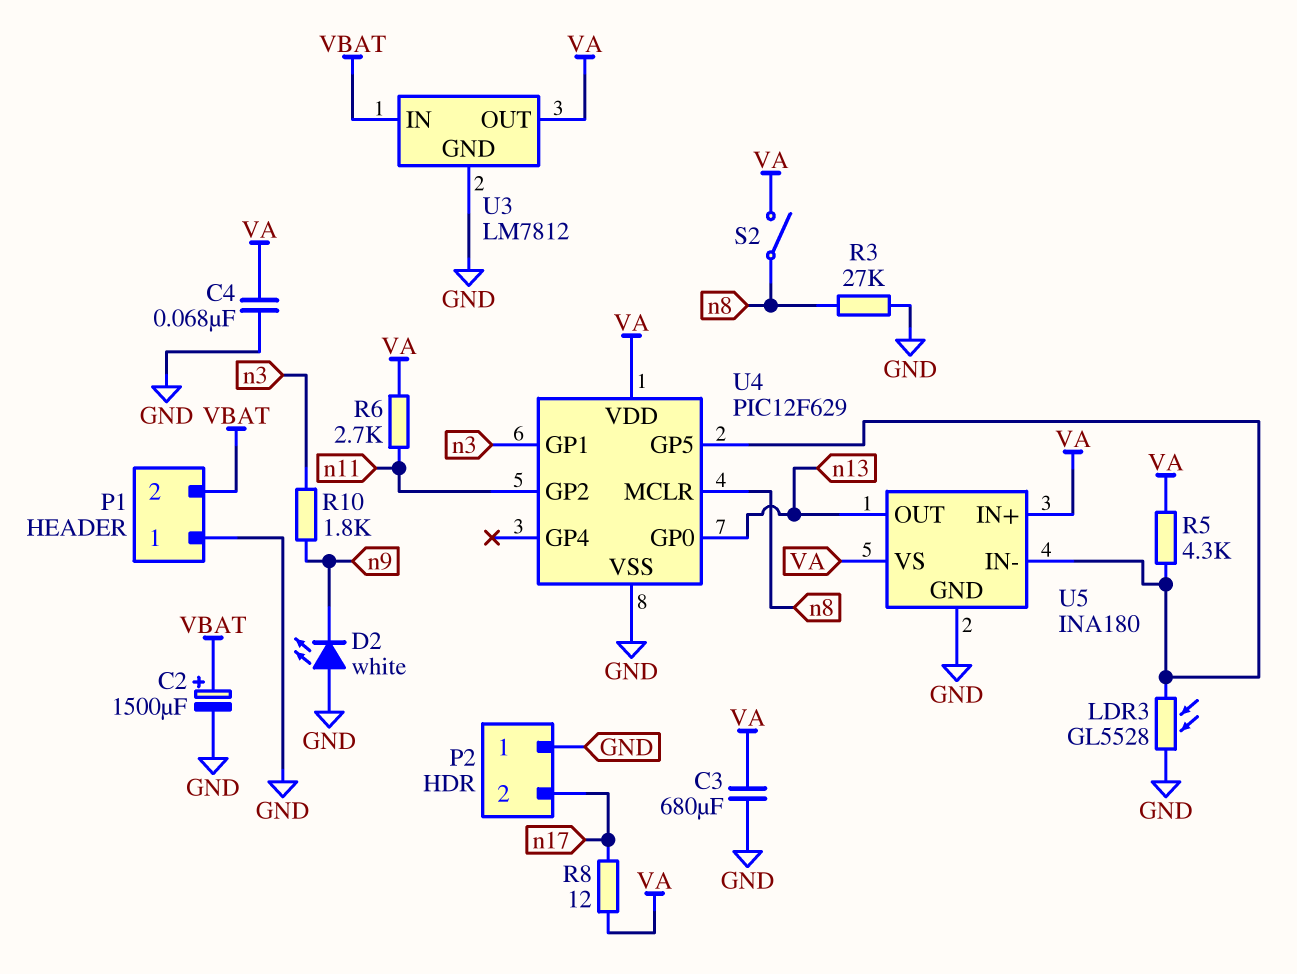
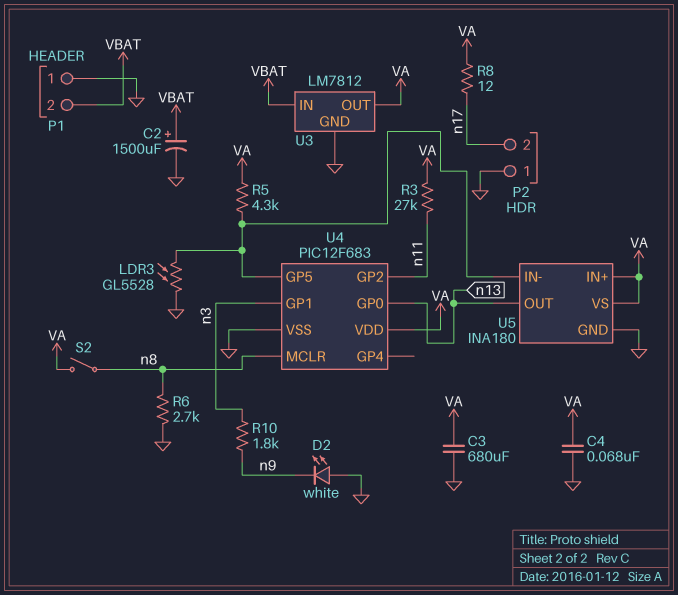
R3: 27k (GND, n8) -> 27k (VA, n11)
R6: 2.7k (VA, n11) -> 2.7k (GND, n8)
U4: PIC12F629 -> PIC12F683

